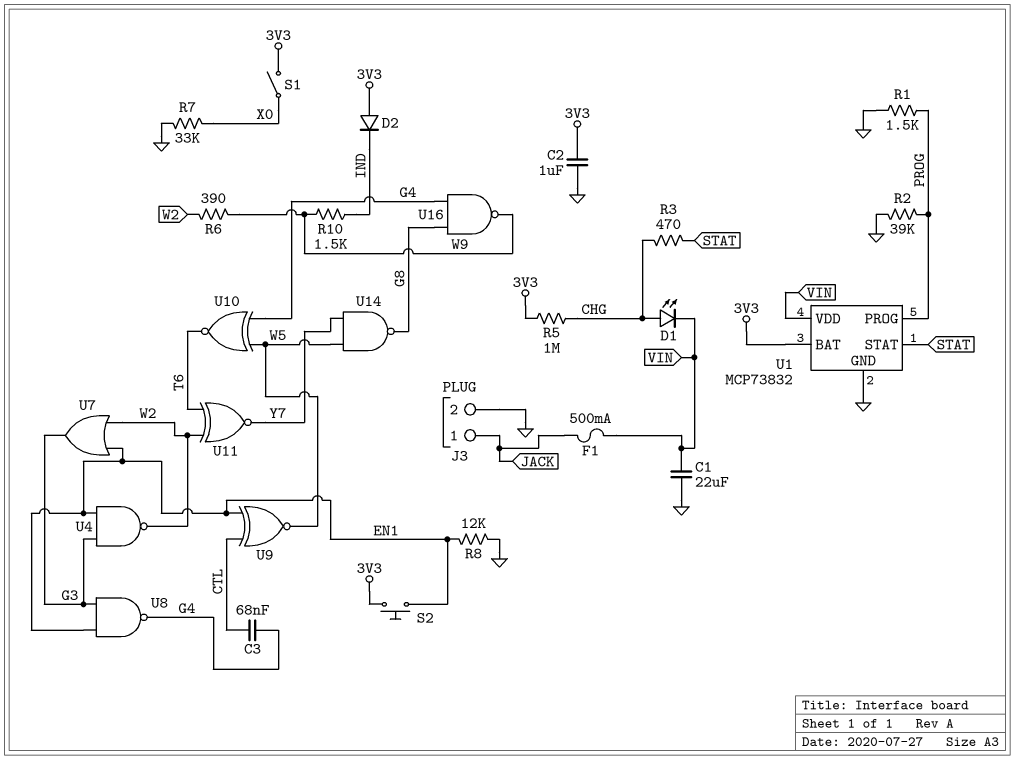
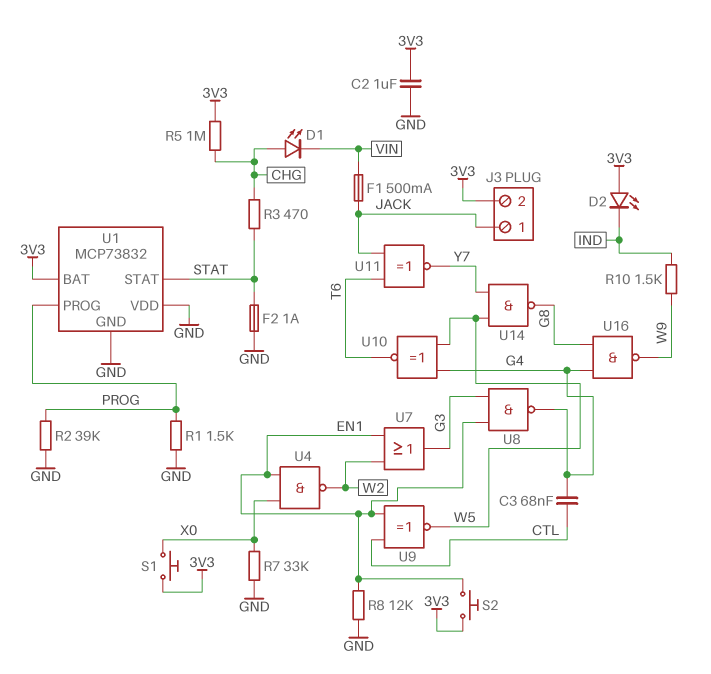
C1: 22uF (GND, VIN) -> none
D2: diode (A 3V3, K IND) -> LED (A 3V3, K IND)
F2: none -> 1A (GND, STAT)
J3 pin 2: GND -> 3V3
R6: 390 (W2, W9) -> none
S1: switch (3V3, X0) -> button (3V3, X0)
U1 pin VDD: VIN -> GND
U4: NAND (in EN1, in G3, out W2) -> NAND (in EN1, in X0, out W2)
U11: XNOR (in T6, in W2, out Y7) -> XNOR (in JACK, in T6, out Y7)

